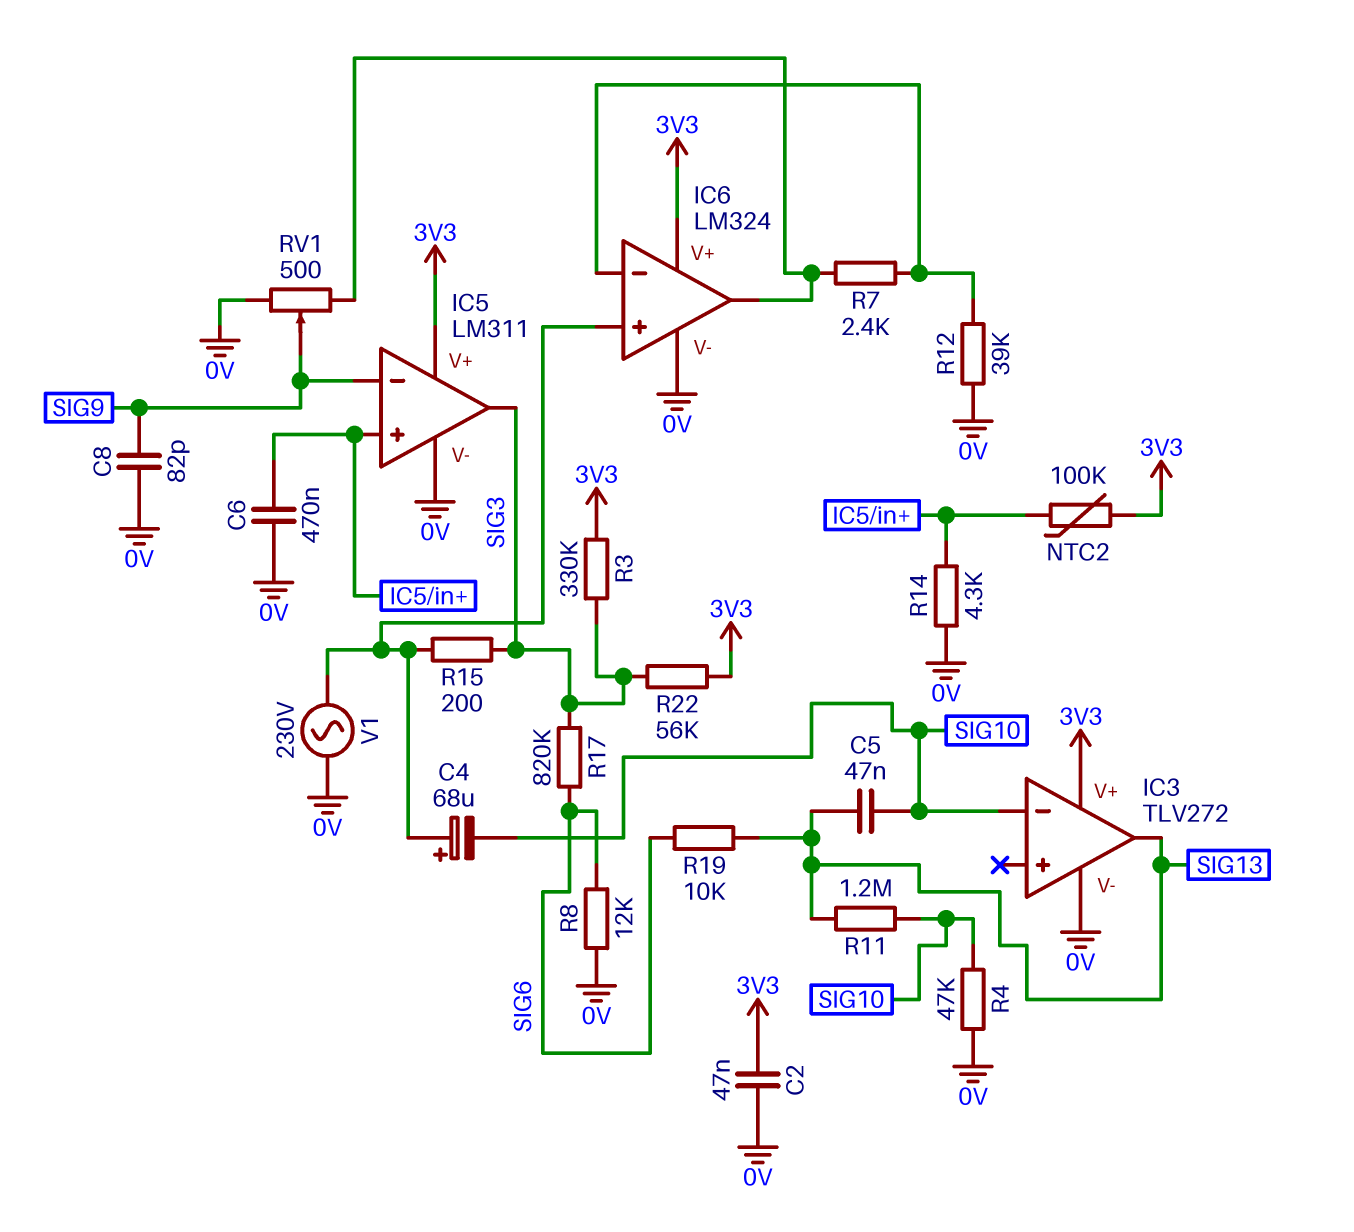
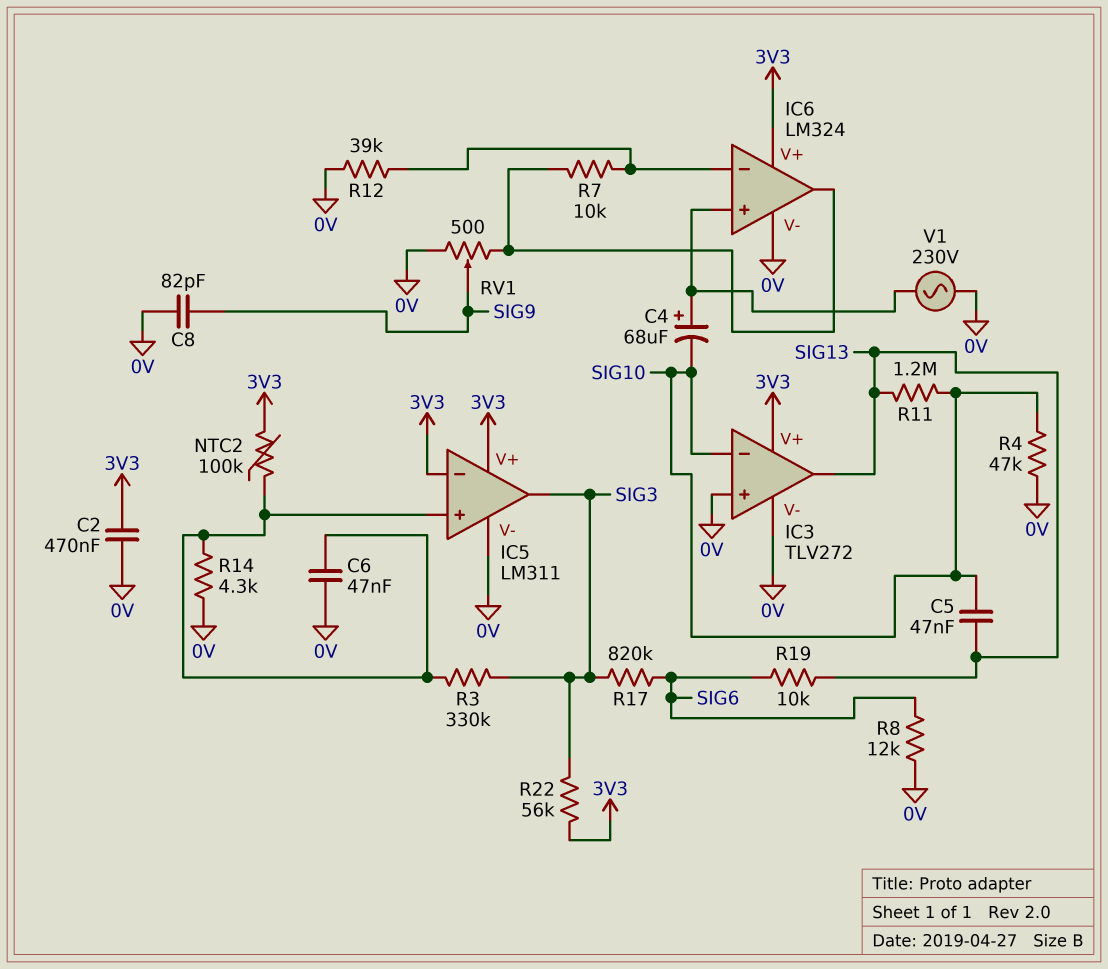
C2: 47nF (0V, 3V3) -> 470nF (0V, 3V3)
C6: 470nF (0V, IC5/in+) -> 47nF (0V, IC5/in+)
IC3 pin in+: none -> 0V
IC5 pin in-: SIG9 -> 3V3
R3: 330k (3V3, SIG3) -> 330k (IC5/in+, SIG3)
R7: 2.4k (IC6/in-, IC6/out) -> 10k (IC6/in-, IC6/out)
R15: 200 (IC6/in+, SIG3) -> none

